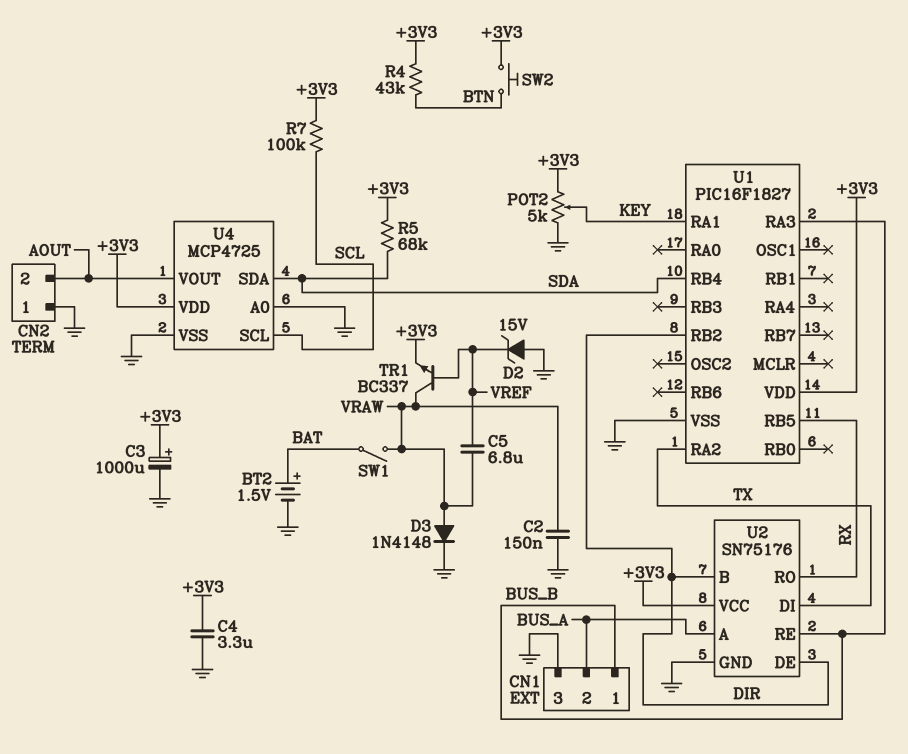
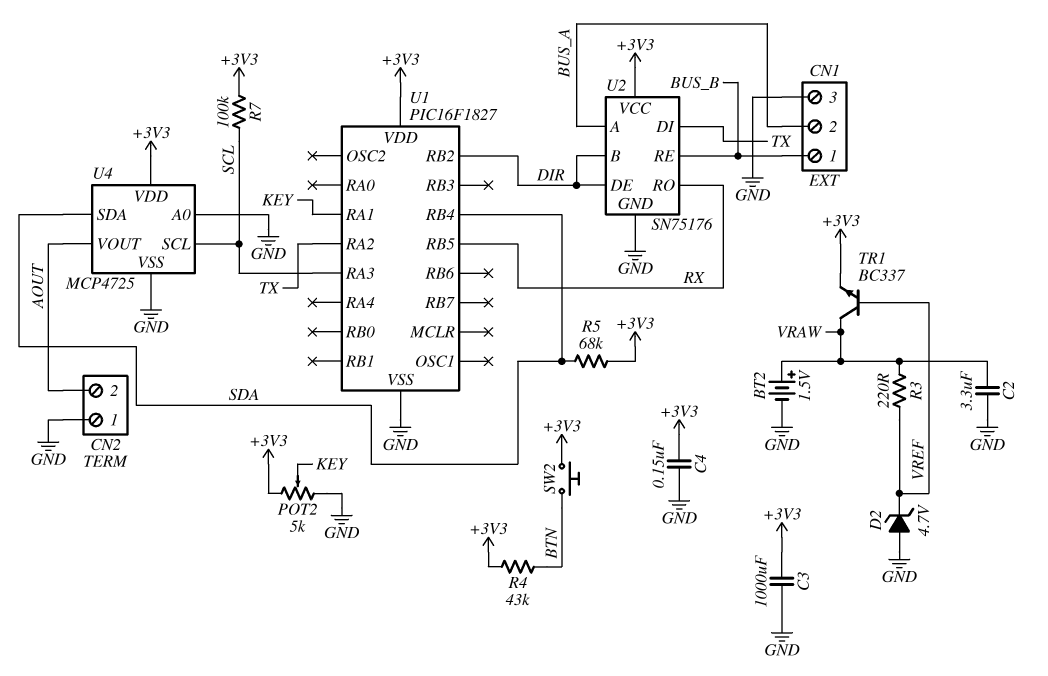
BT2: 1.5V (plus BAT, minus GND) -> 1.5V (plus VRAW, minus GND)
C2: 150nF (GND, VRAW) -> 3.3uF (GND, VRAW)
C3: 1000uF (plus +3V3, minus GND) -> 1000uF (+3V3, GND)
C4: 3.3uF (+3V3, GND) -> 150nF (+3V3, GND)
C5: 6.8uF (VRAW, VREF) -> none
D2: zener 15V (A GND, K VREF) -> zener 4.7V (A GND, K VREF)
D3: diode 1N4148 (A VRAW, K GND) -> none
R3: none -> 220 (VRAW, VREF)
SW1: switch (BAT, VRAW) -> none
U1 pin RA3: BUS_B -> SCL

